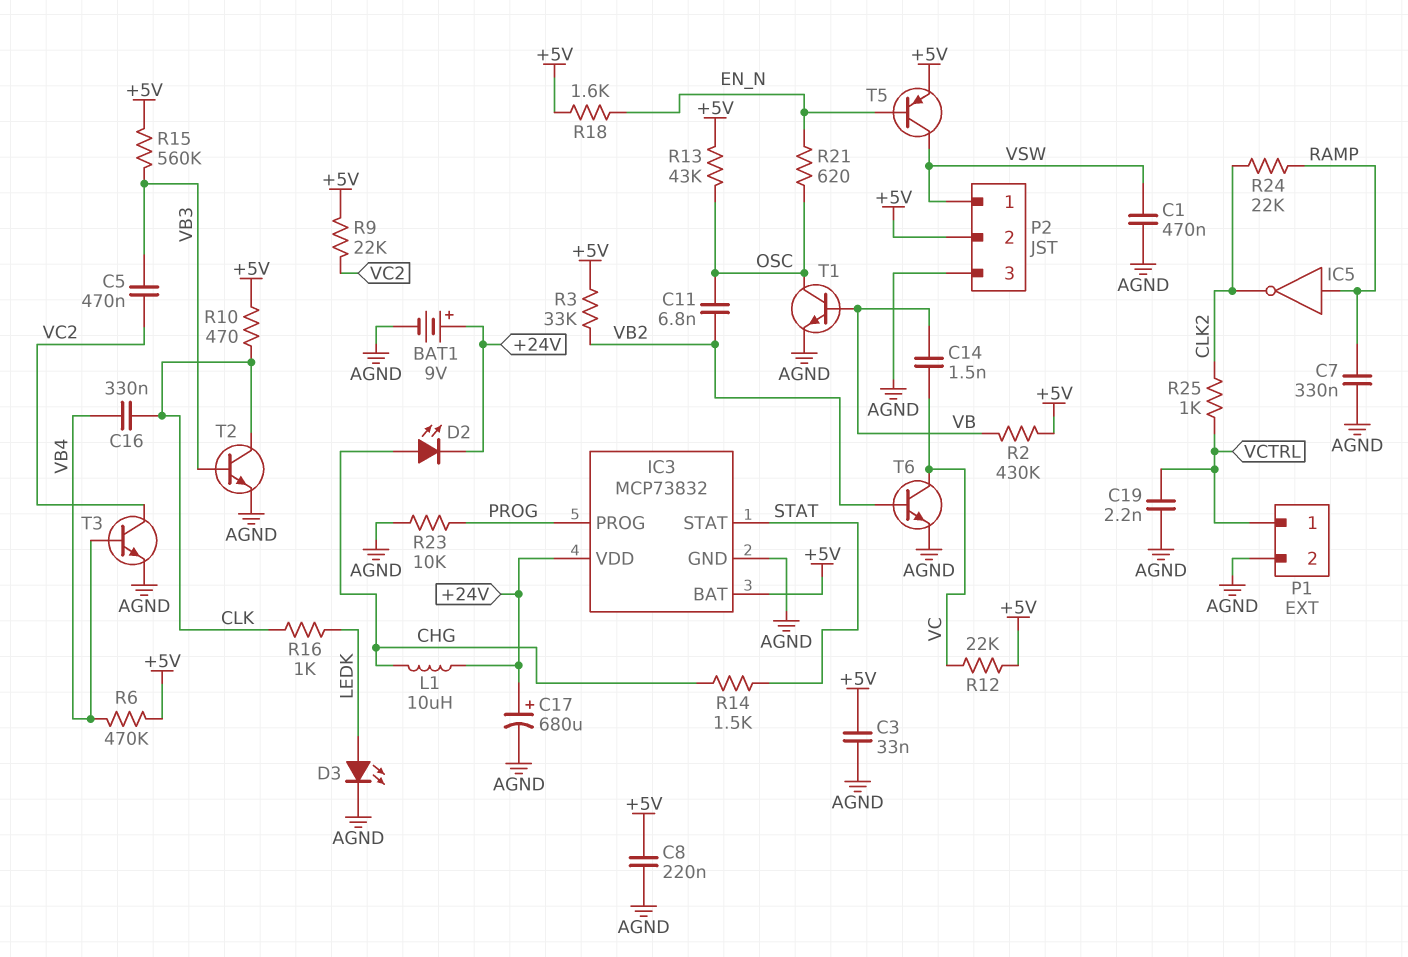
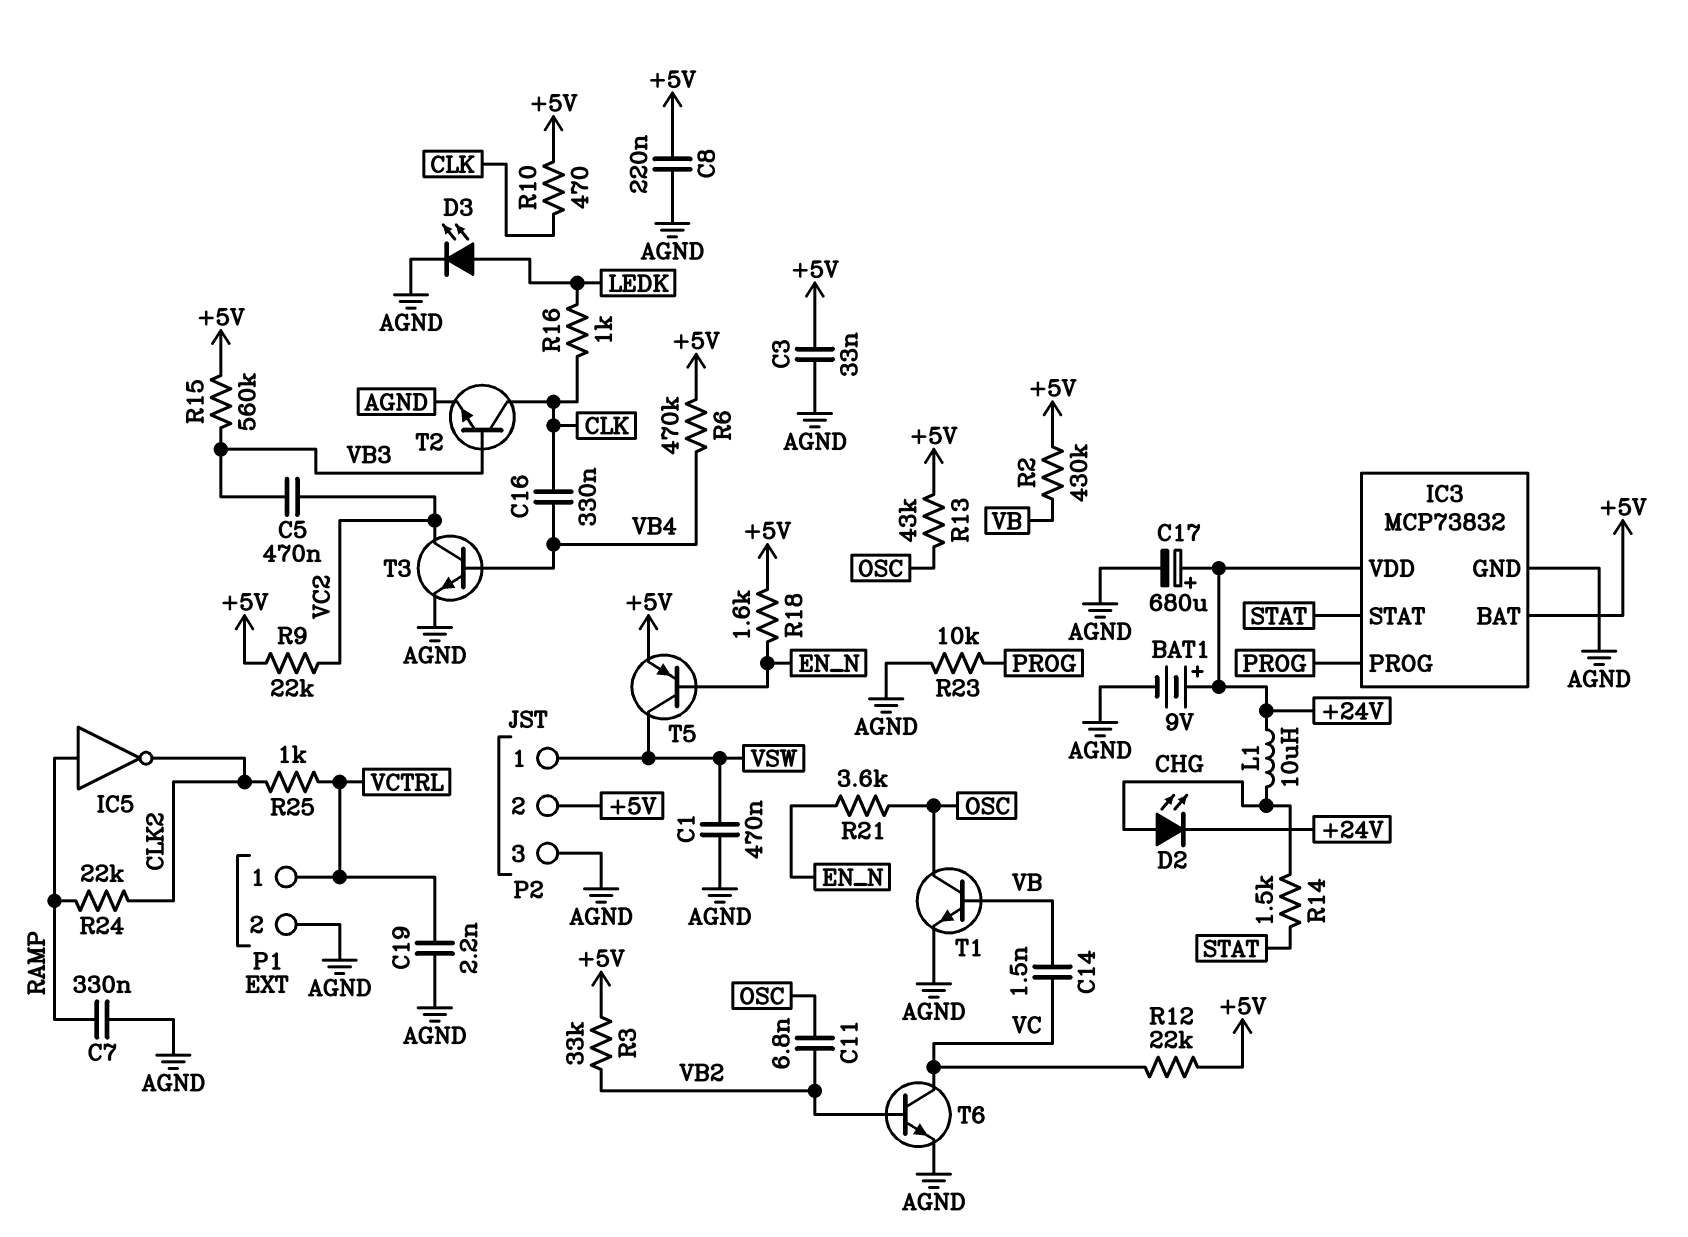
R21: 620 (EN_N, OSC) -> 3.6k (EN_N, OSC)

